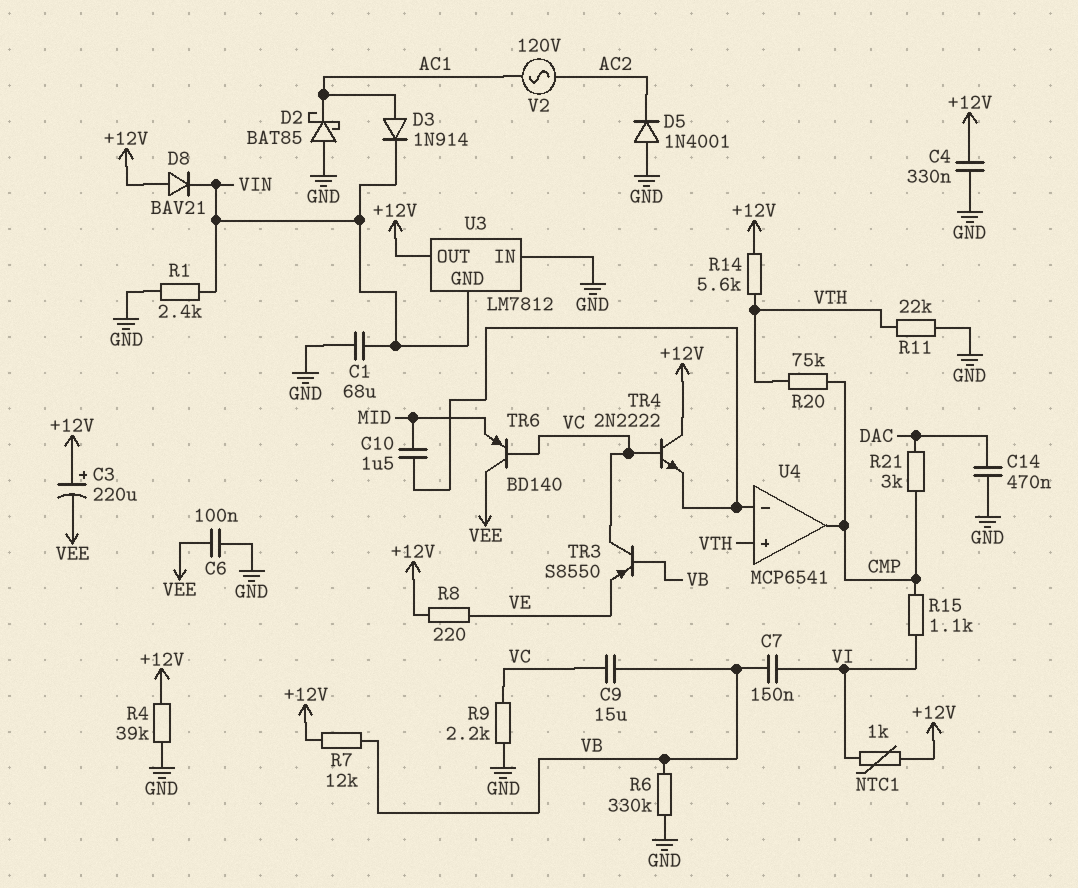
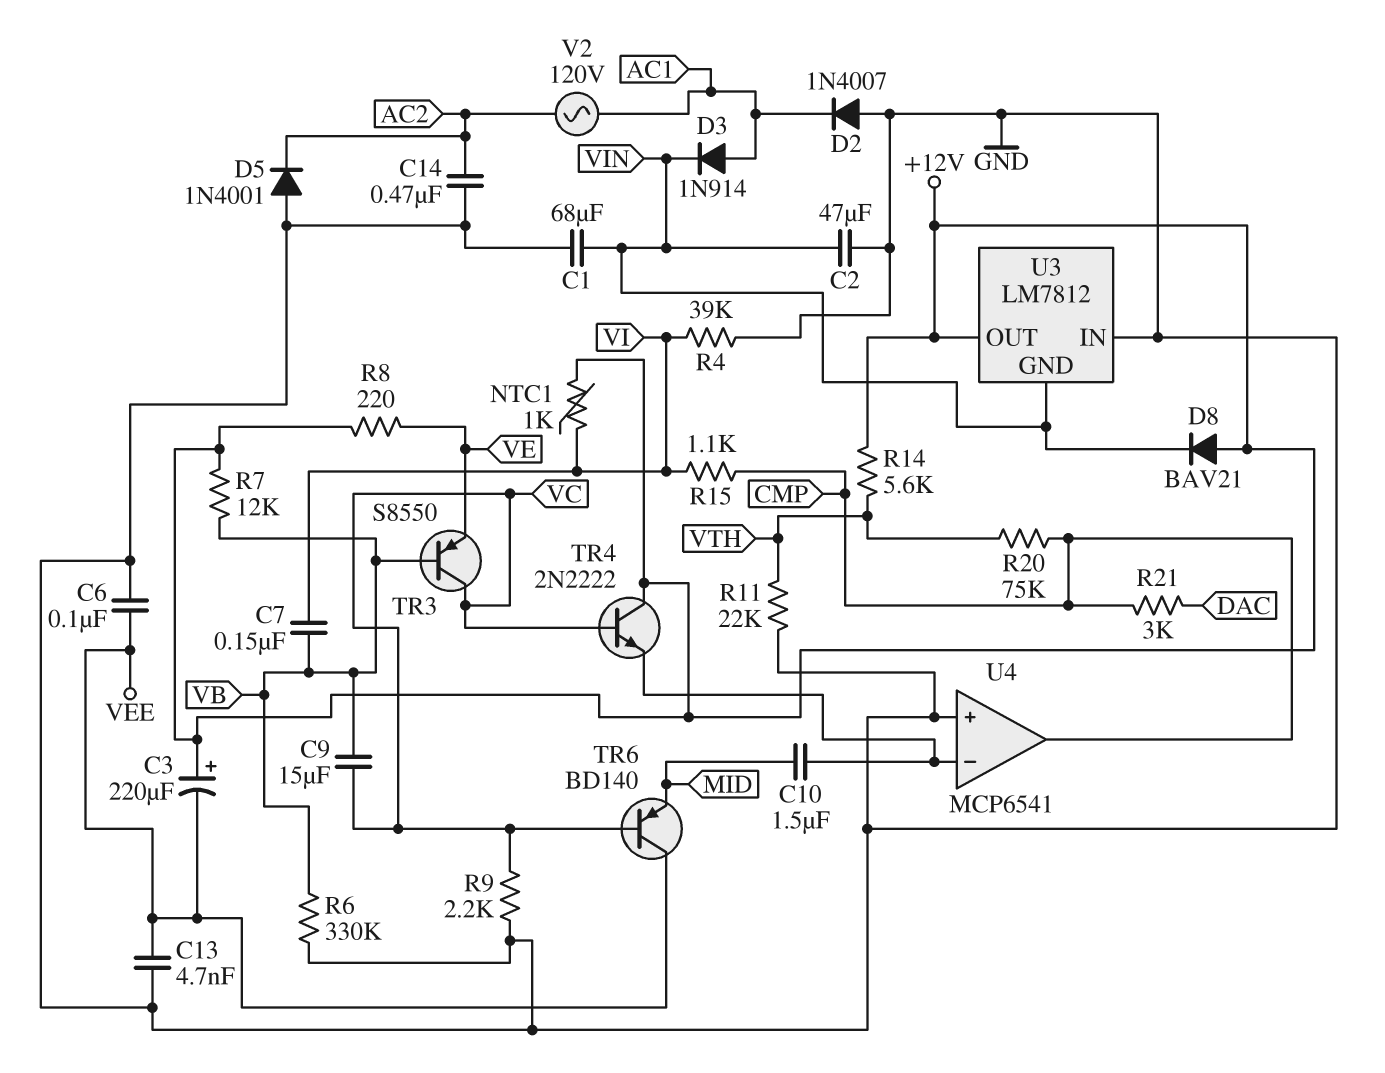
C2: none -> 47uF (GND, VIN)
C4: 330nF (+12V, GND) -> none
C13: none -> 4.7nF (GND, VEE)
C14: 470nF (DAC, GND) -> 470nF (AC2, GND)
D2: schottky BAT85 (A GND, K AC1) -> diode 1N4007 (A GND, K AC1)
R1: 2.4k (GND, VIN) -> none
R4: 39k (+12V, GND) -> 39k (GND, VI)
U4 pin in+: VTH -> GND

